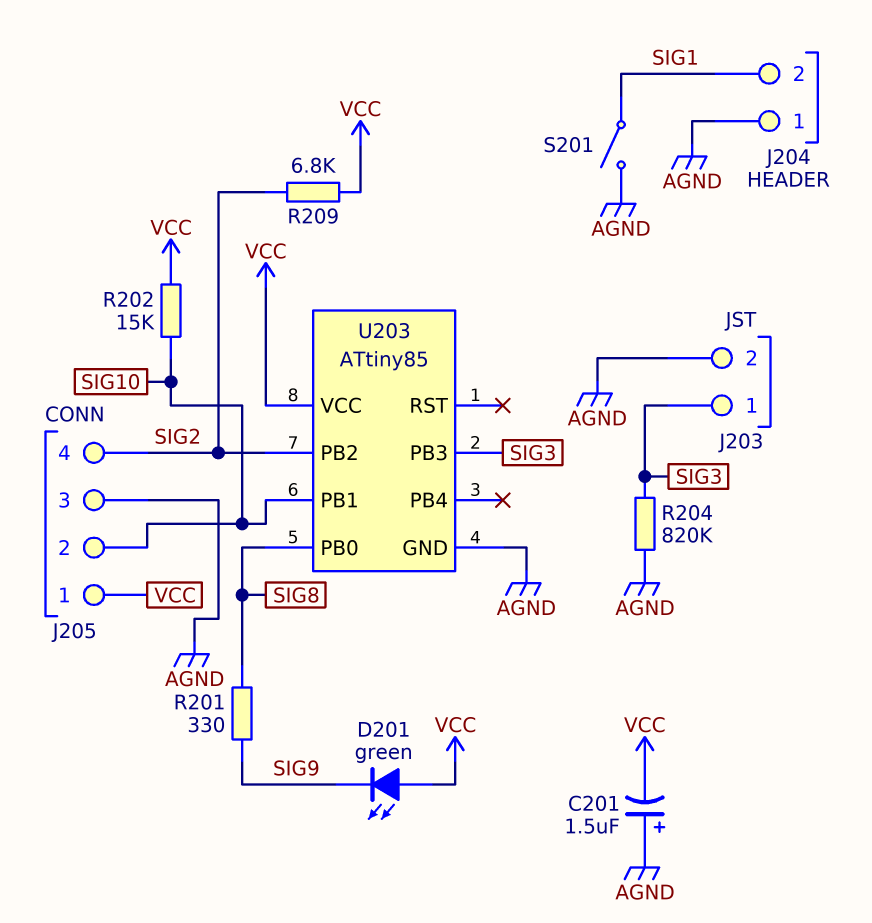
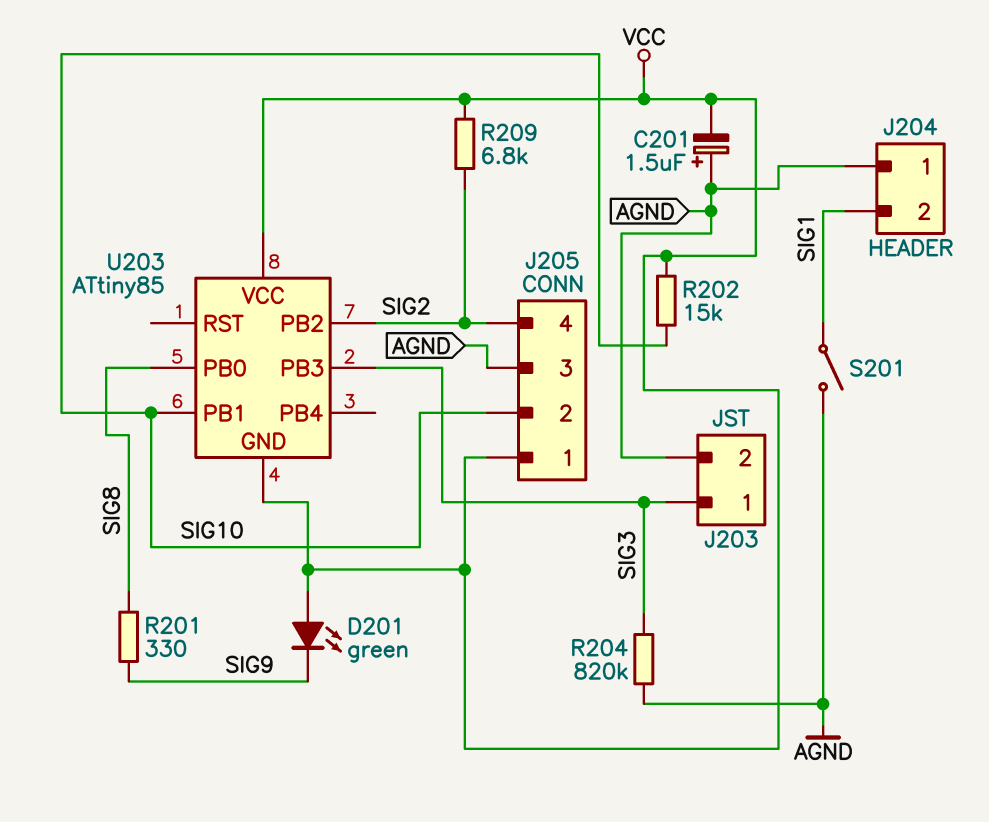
U203 pin GND: AGND -> VCC

